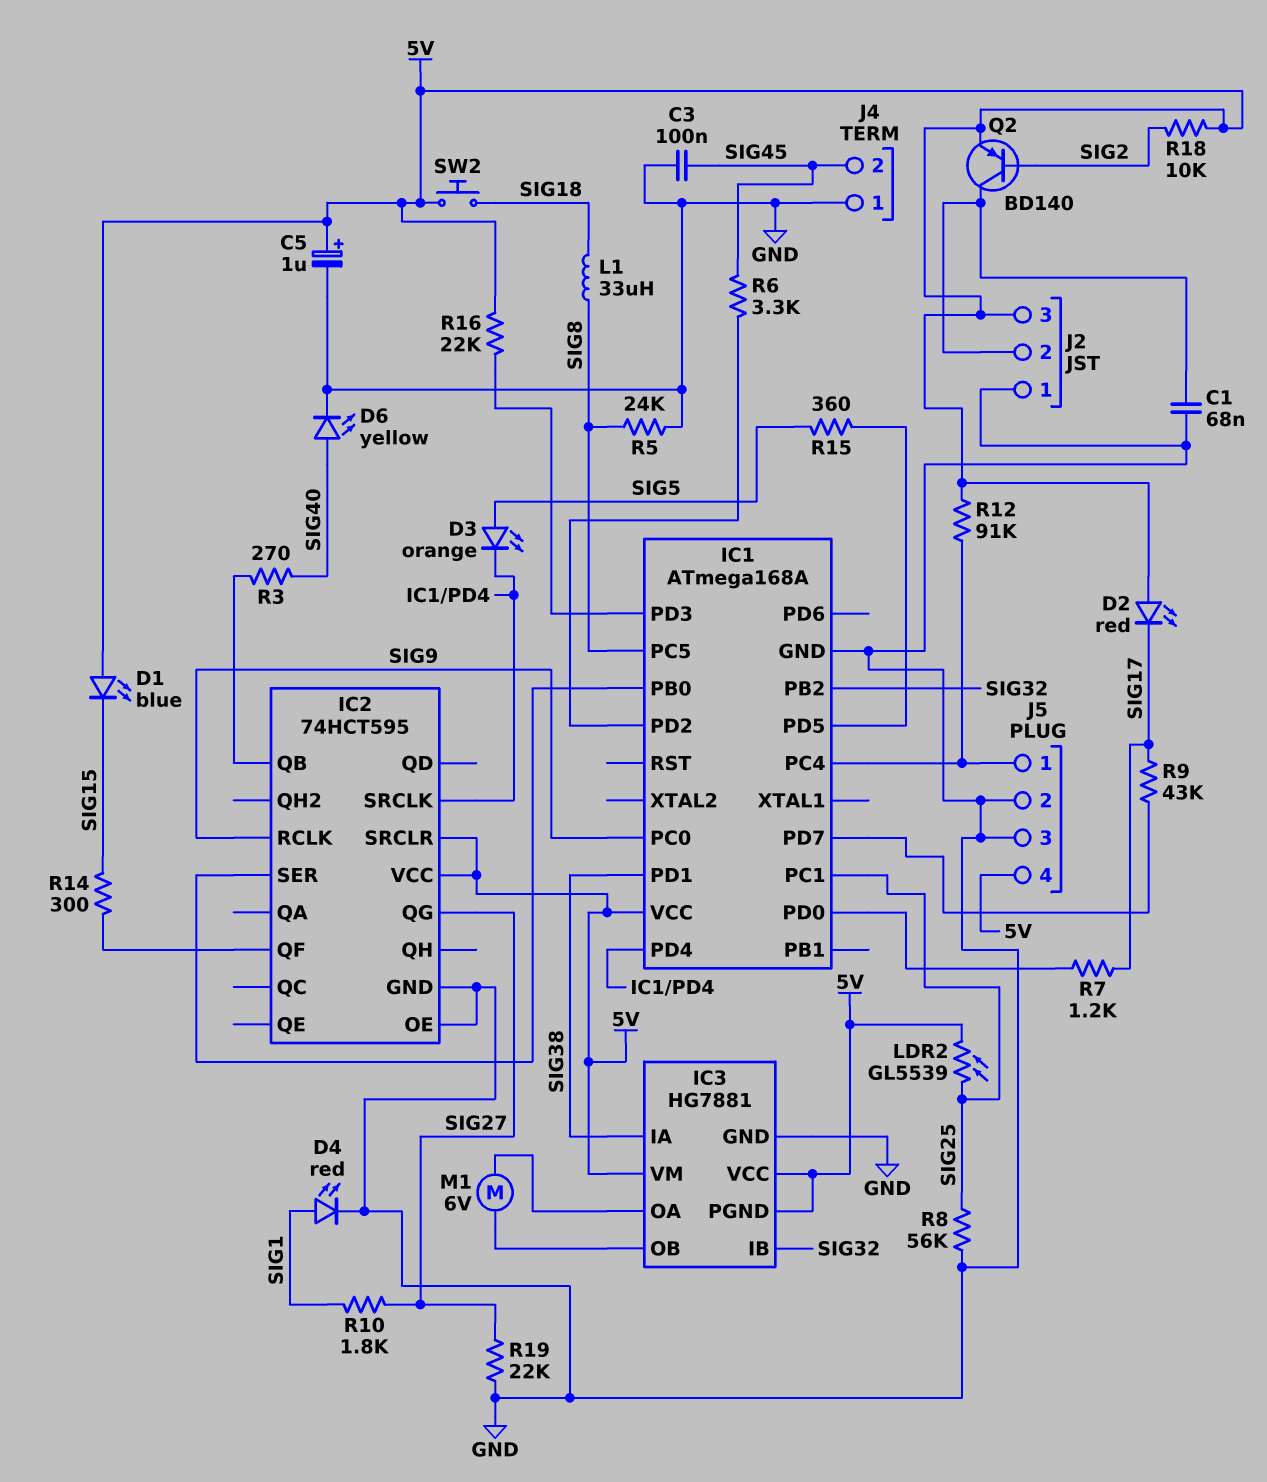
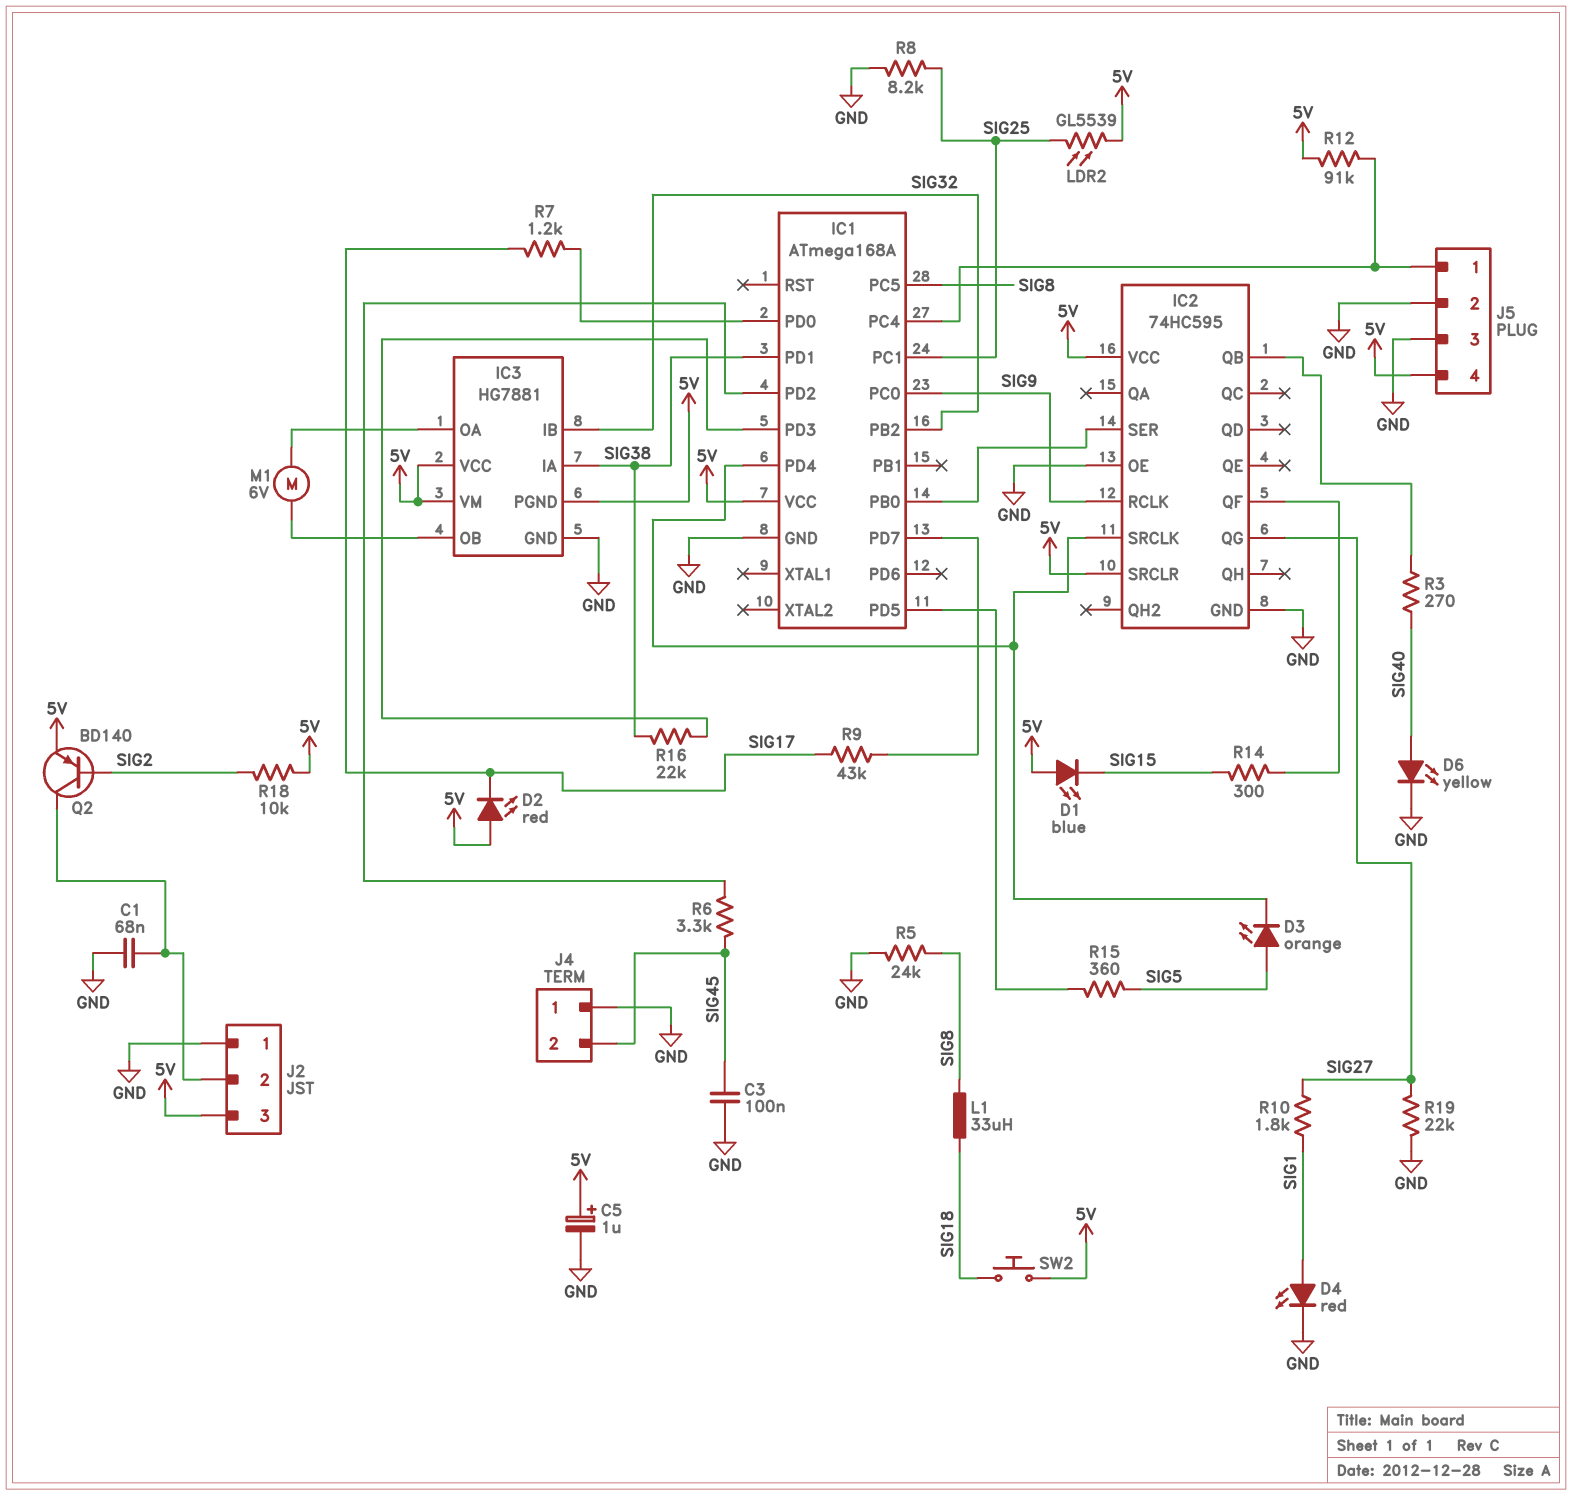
IC2: 74HCT595 -> 74HC595
R8: 56k (GND, SIG25) -> 8.2k (GND, SIG25)
R16: 22k (5V, IC1/PD3) -> 22k (IC1/PD3, SIG38)

